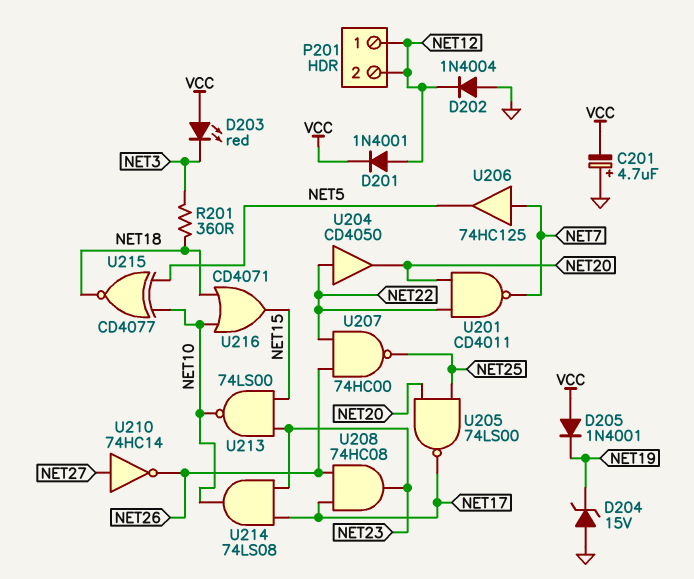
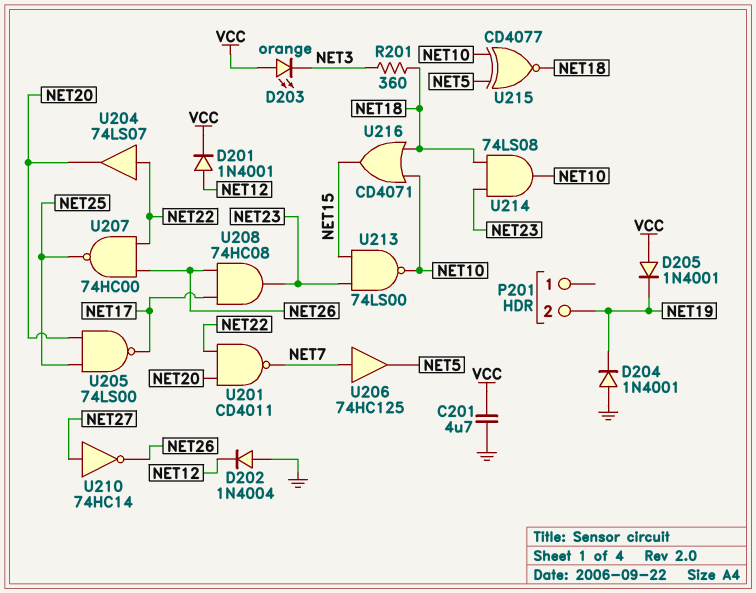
C201: 4.7uF (plus GND, minus VCC) -> 4.7uF (GND, VCC)
D203: LED red (A VCC, K NET3) -> LED orange (A VCC, K NET3)
D204: zener 15V (A GND, K NET19) -> diode 1N4001 (A GND, K NET19)
P201 pin 1: NET12 -> none
P201 pin 2: NET12 -> NET19
U204: buffer CD4050 (in NET22, out NET20) -> buffer 74LS07 (in NET22, out NET20)
U214: AND 74LS08 (in NET17, in NET23, out NET10) -> AND 74LS08 (in NET18, in NET23, out NET10)

